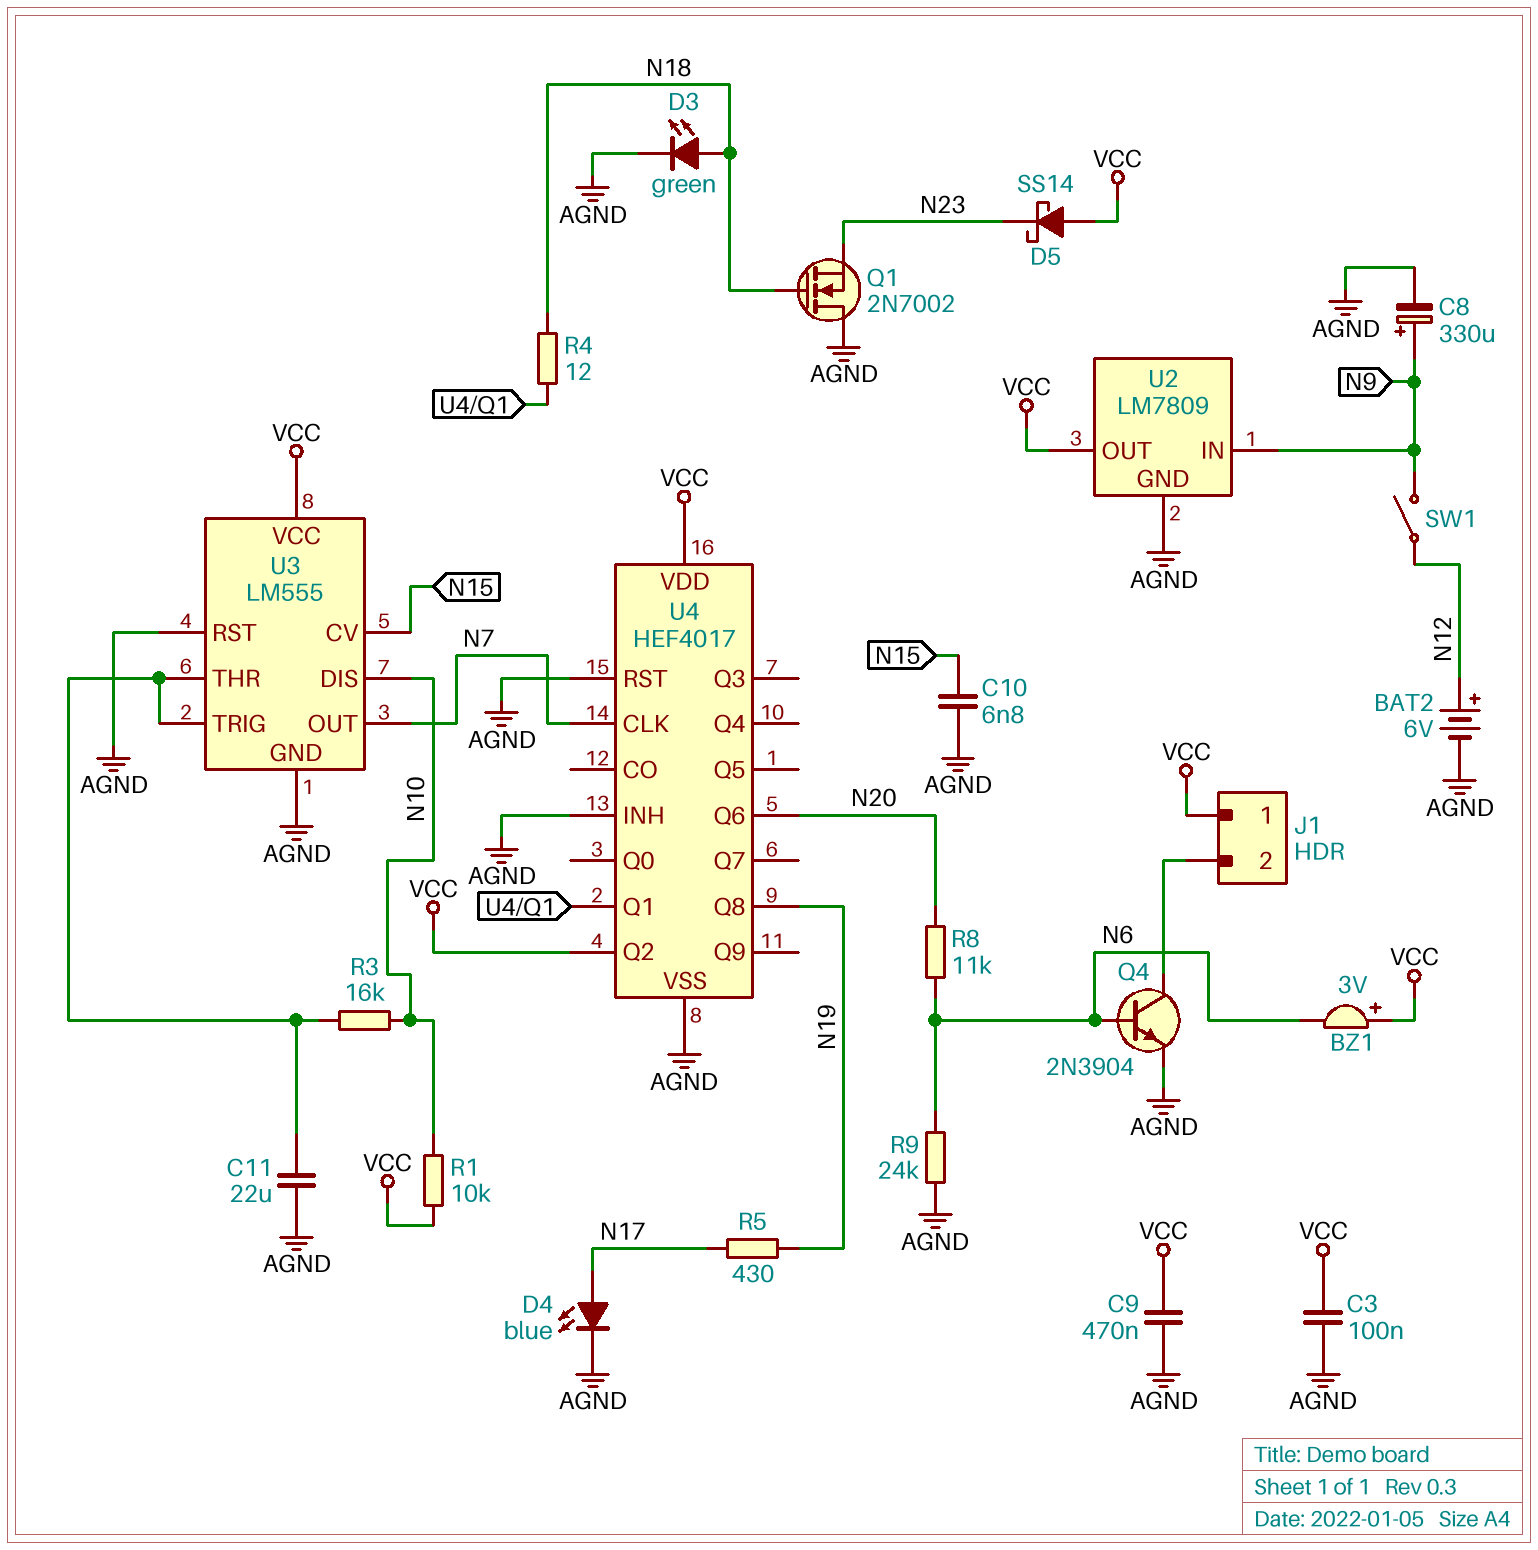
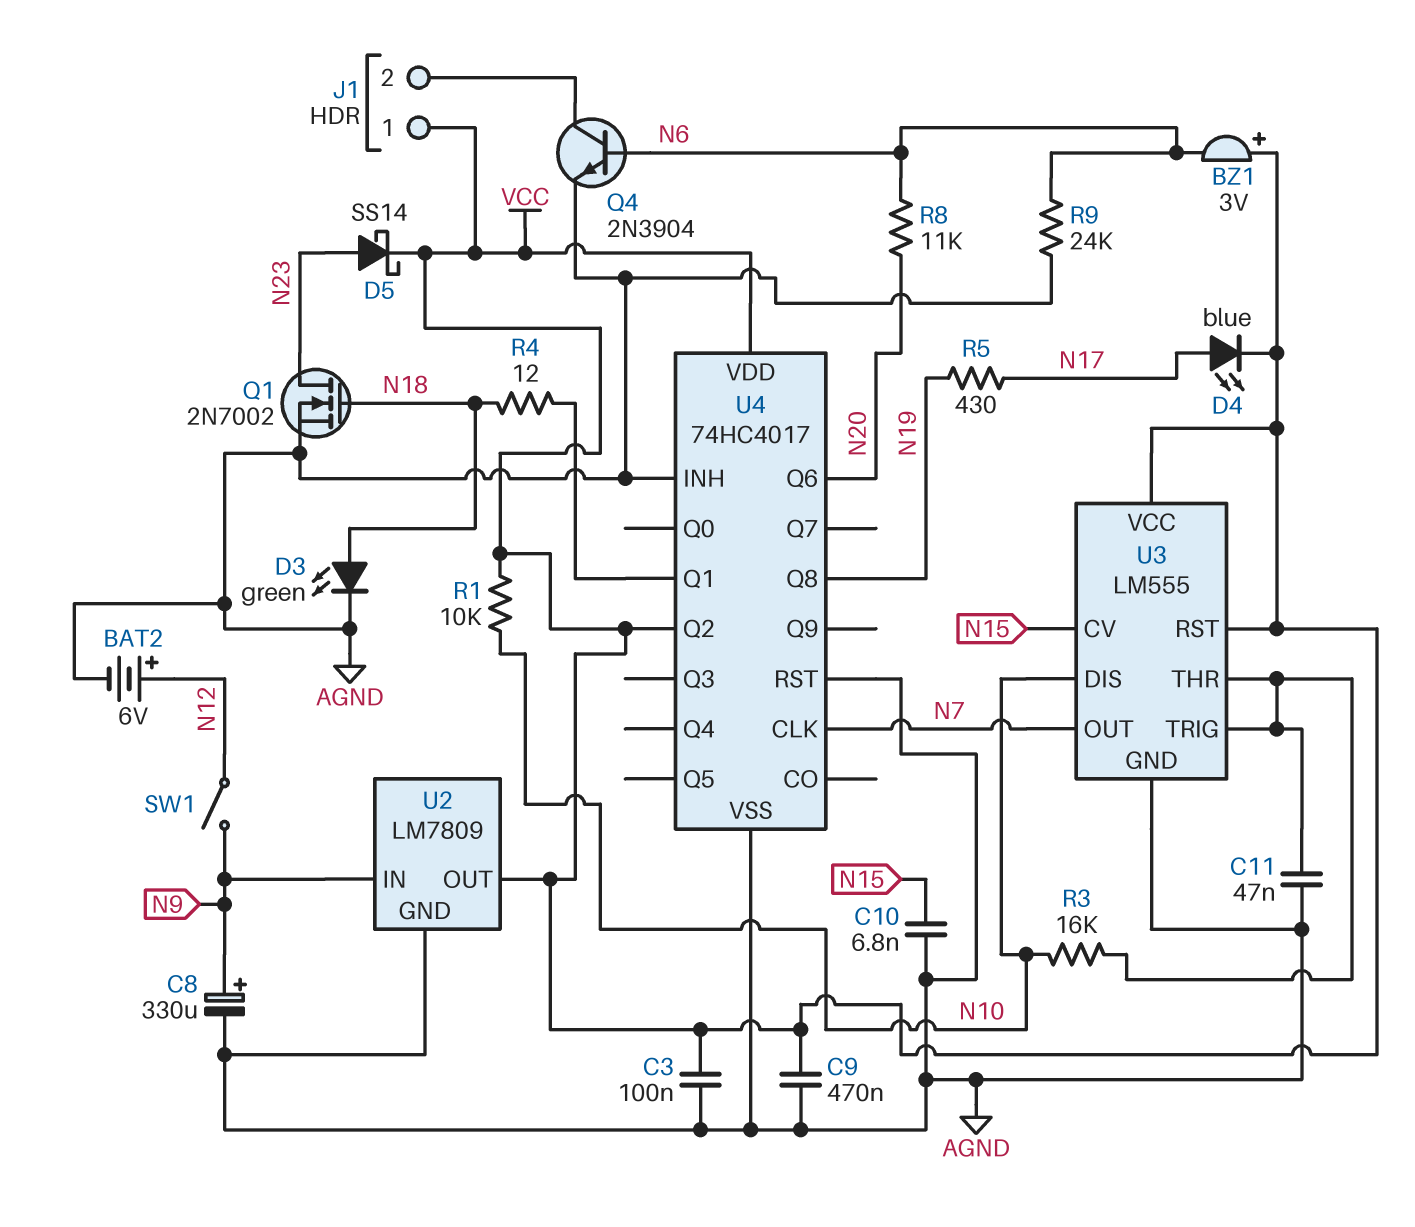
C11: 22uF (AGND, U3/THR) -> 47nF (AGND, U3/THR)
D4: LED blue (A N17, K AGND) -> LED blue (A N17, K VCC)
D5: schottky SS14 (A VCC, K N23) -> schottky SS14 (A N23, K VCC)
Q1: NMOS 2N7002 (G N18, D AGND, S N23) -> NMOS 2N7002 (G N18, D N23, S AGND)
U3 pin RST: AGND -> VCC
U4: HEF4017 -> 74HC4017

